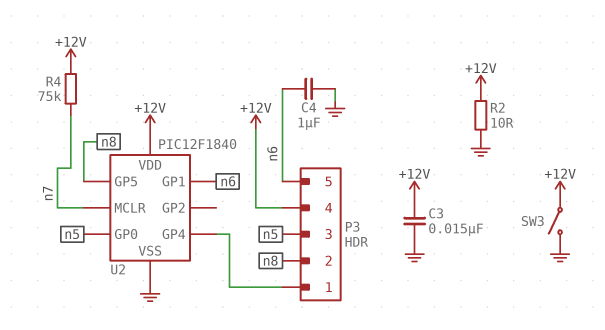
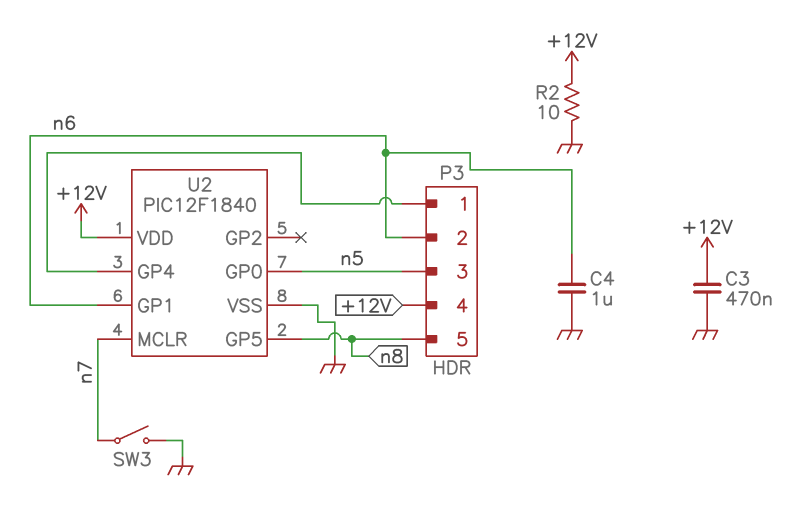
C3: 15nF (+12V, GND) -> 470nF (+12V, GND)
P3 pin 2: n8 -> n6
P3 pin 5: n6 -> n8
R4: 75k (+12V, n7) -> none
SW3: switch (+12V, GND) -> switch (GND, n7)

